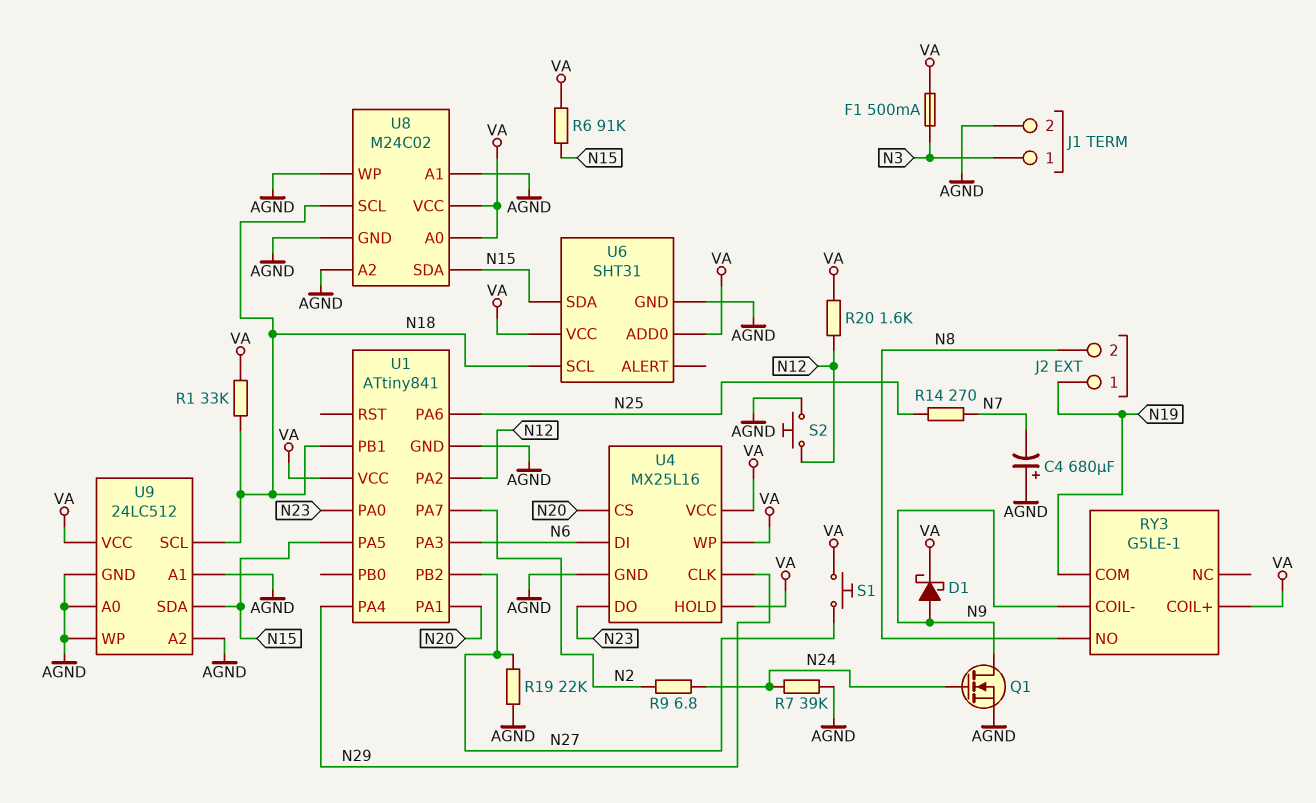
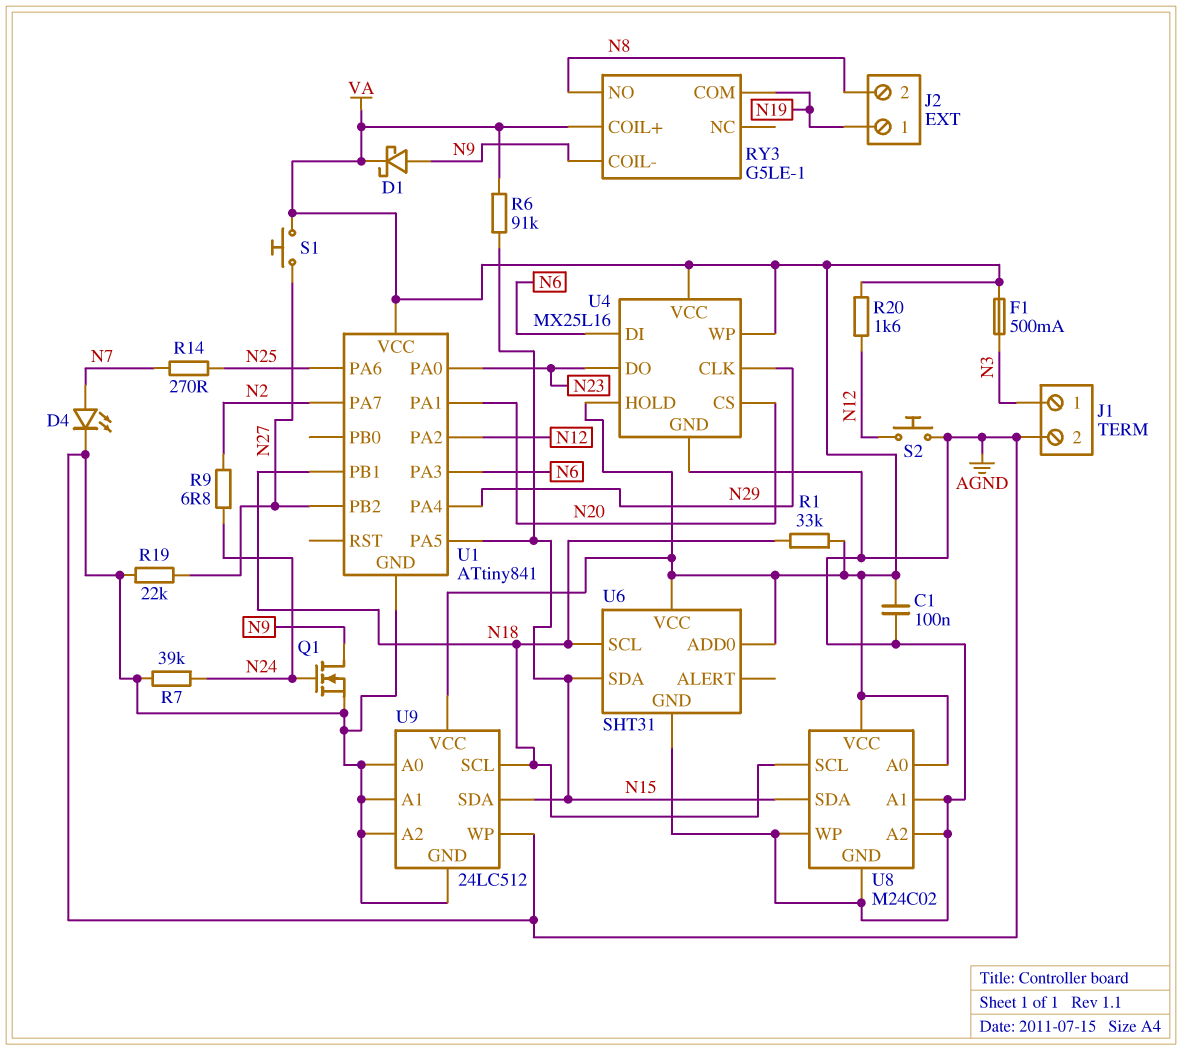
C1: none -> 100nF (AGND, VA)
C4: 680uF (plus AGND, minus N7) -> none
D4: none -> LED (A N7, K AGND)

